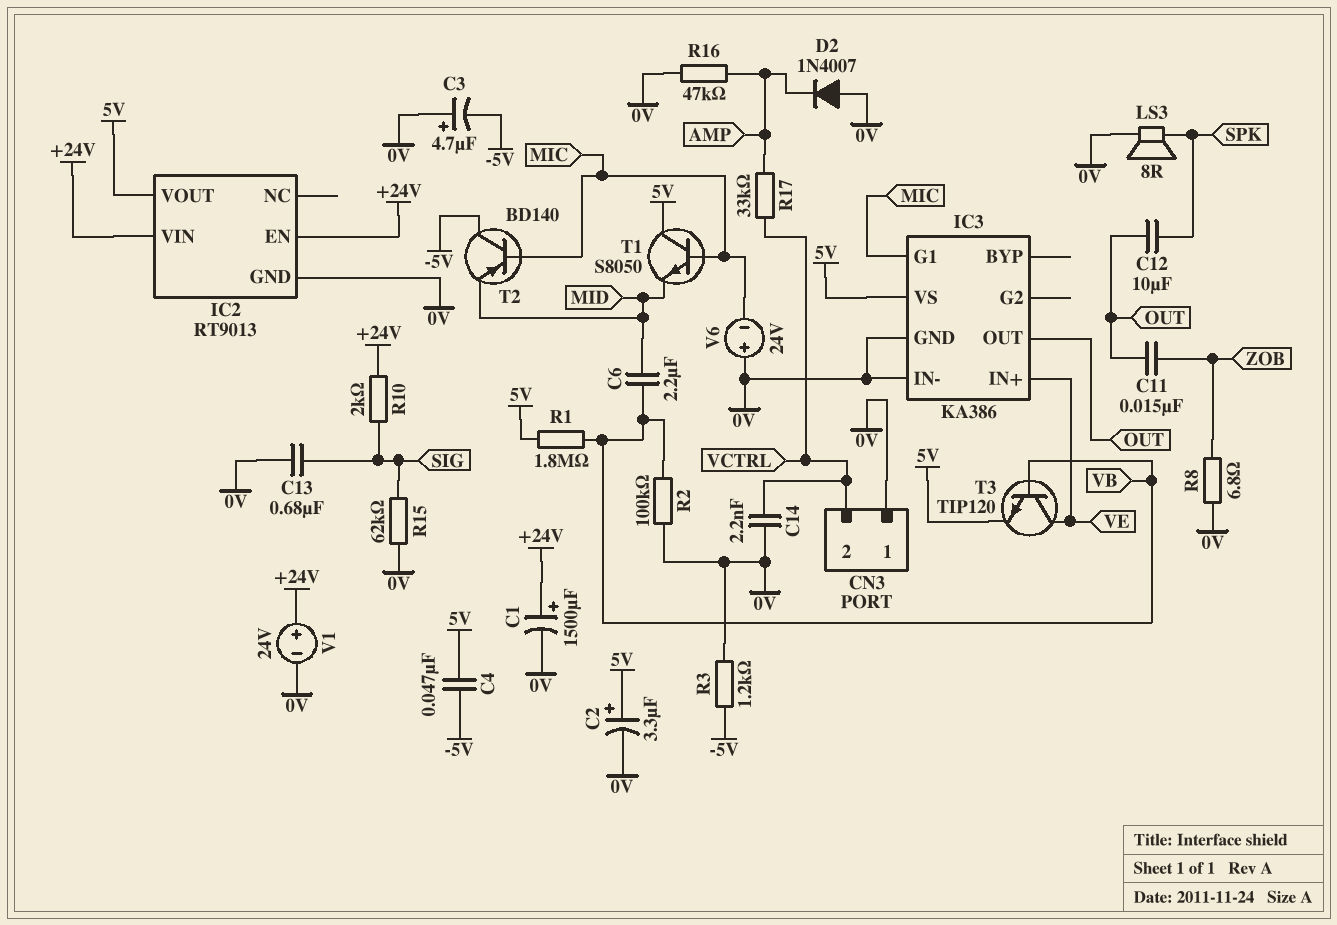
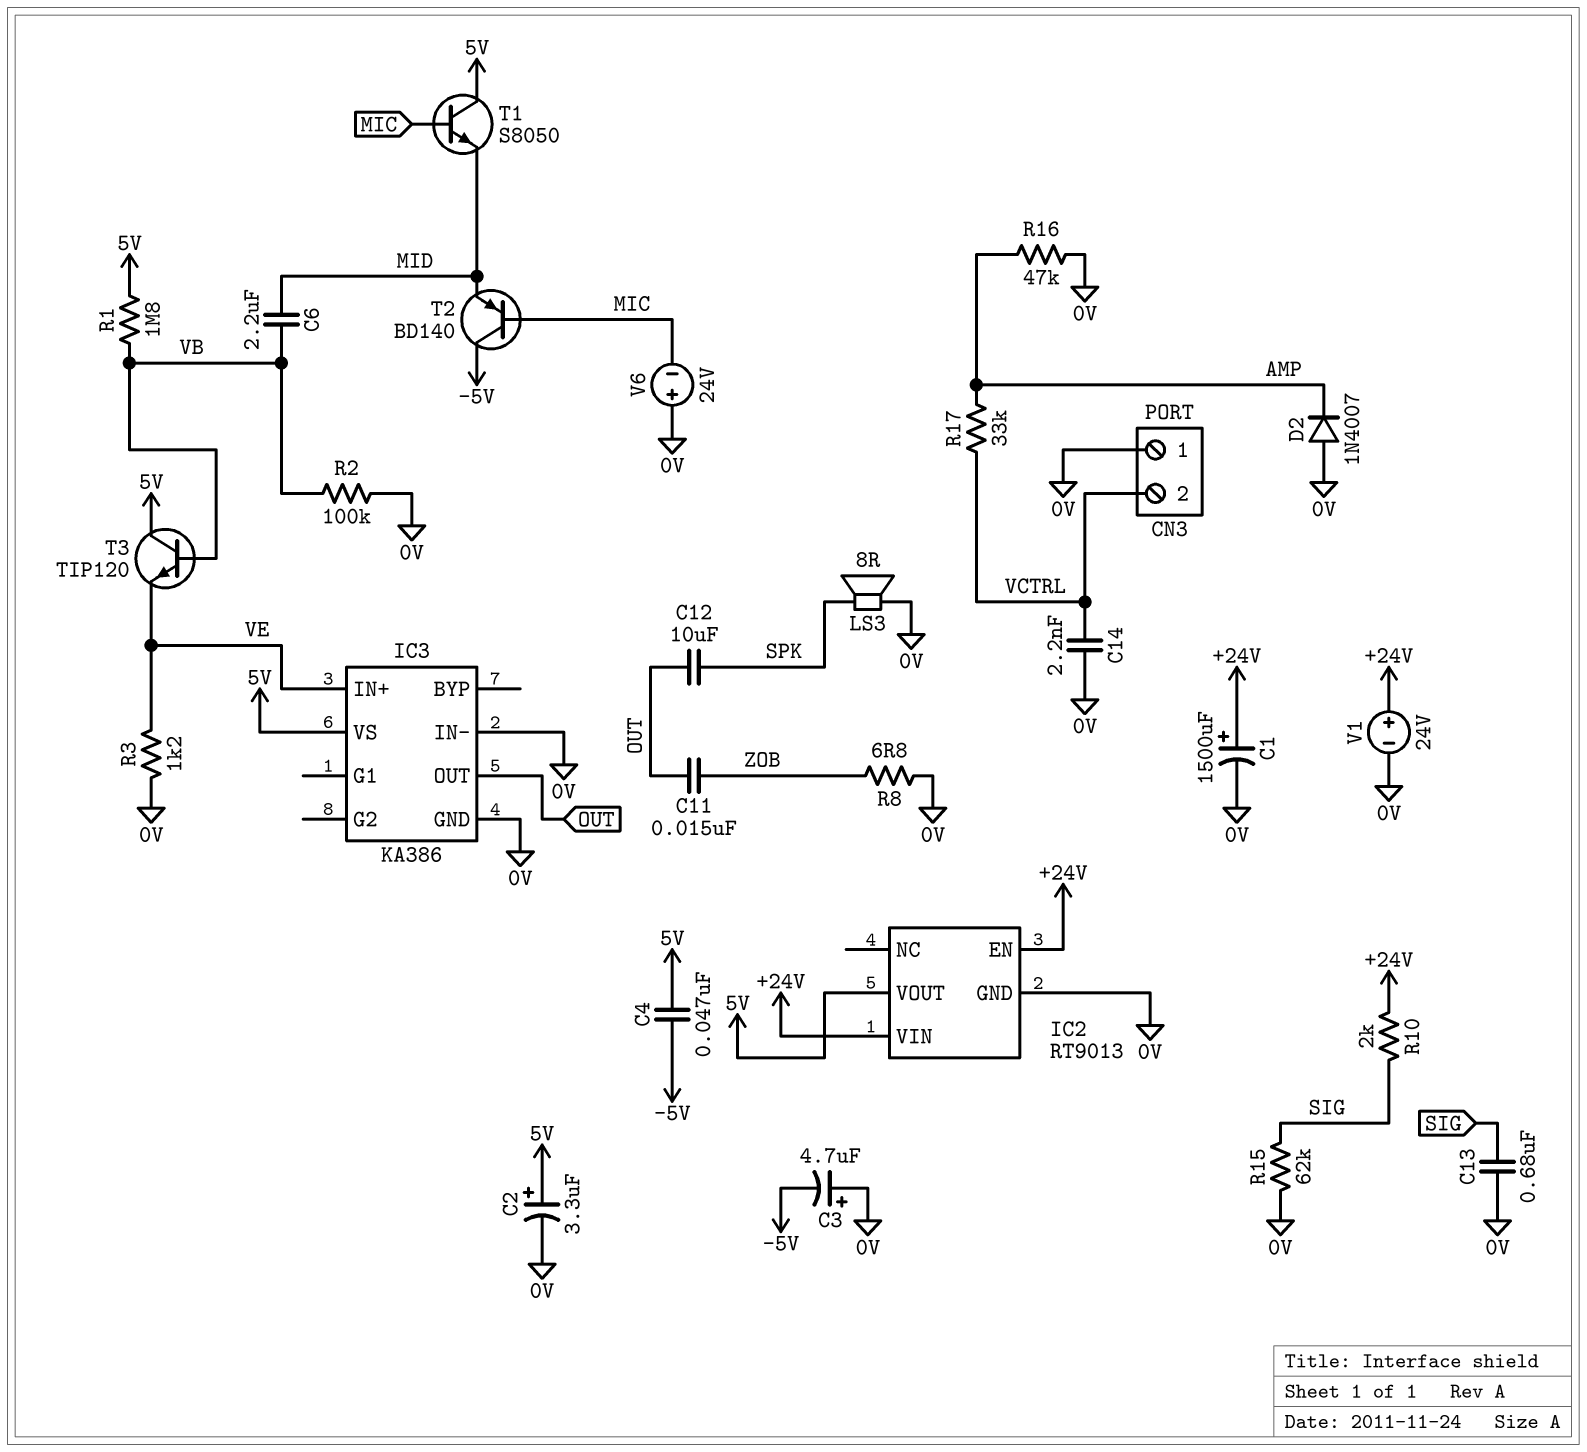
IC3 pin G1: MIC -> none
R3: 1.2k (-5V, 0V) -> 1.2k (0V, VE)
T3: NPN TIP120 (B VB, C VE, E 5V) -> NPN TIP120 (B VB, C 5V, E VE)

